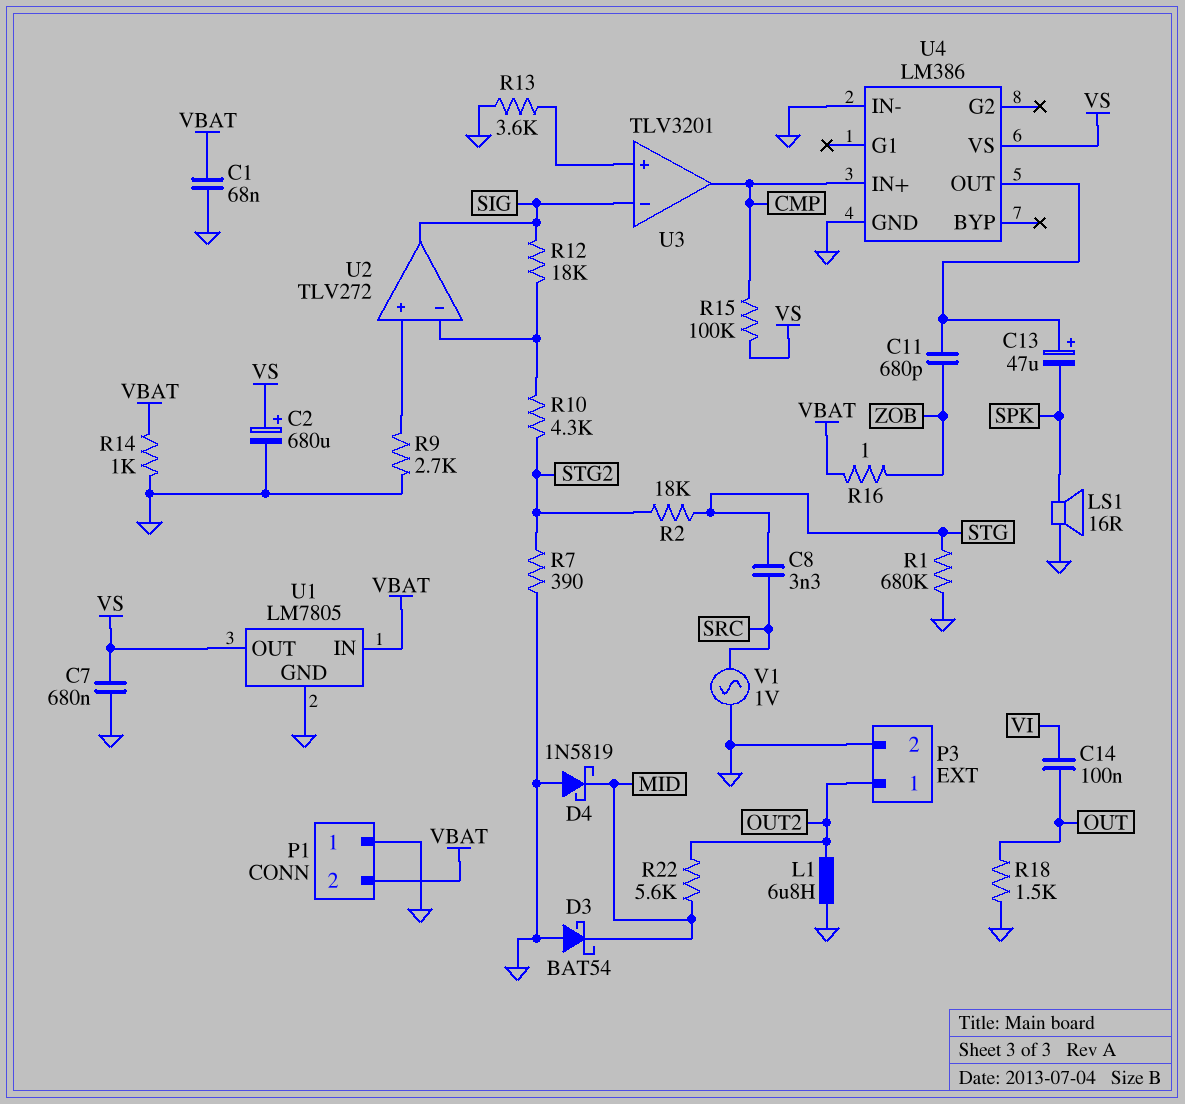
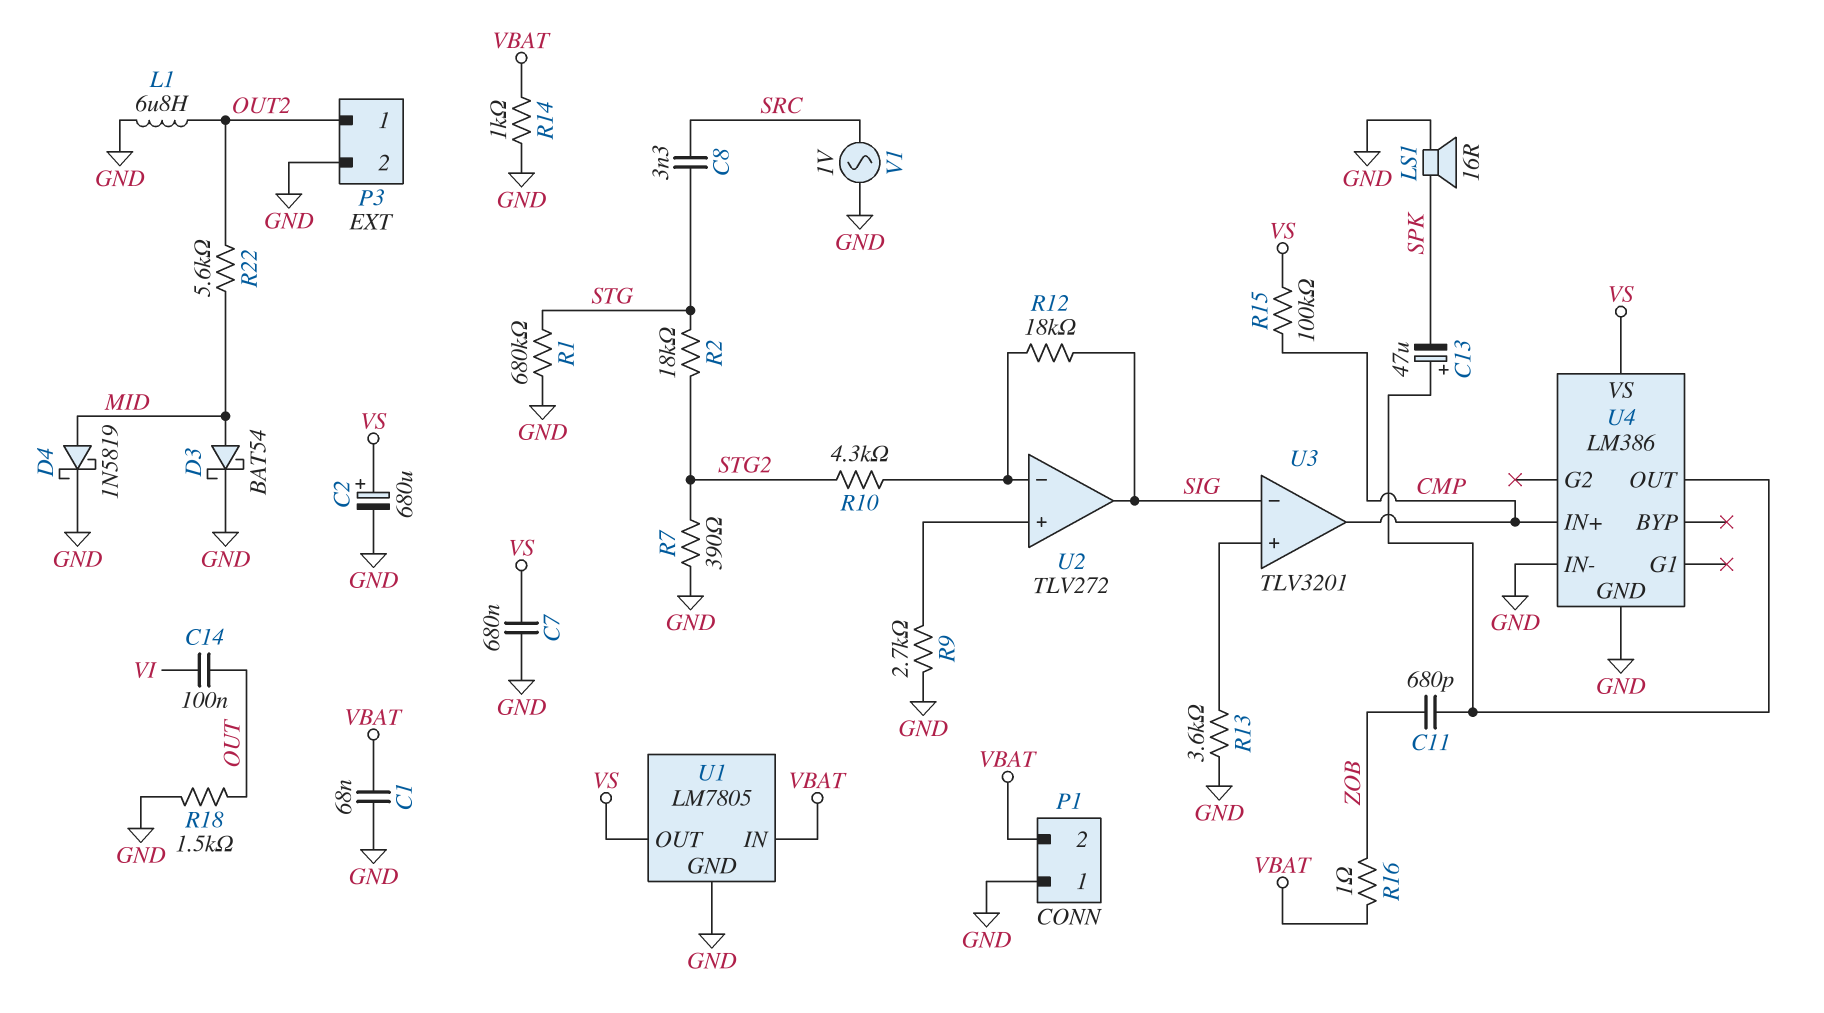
D3: schottky BAT54 (A GND, K MID) -> schottky BAT54 (A MID, K GND)
D4: schottky 1N5819 (A GND, K MID) -> schottky 1N5819 (A MID, K GND)

